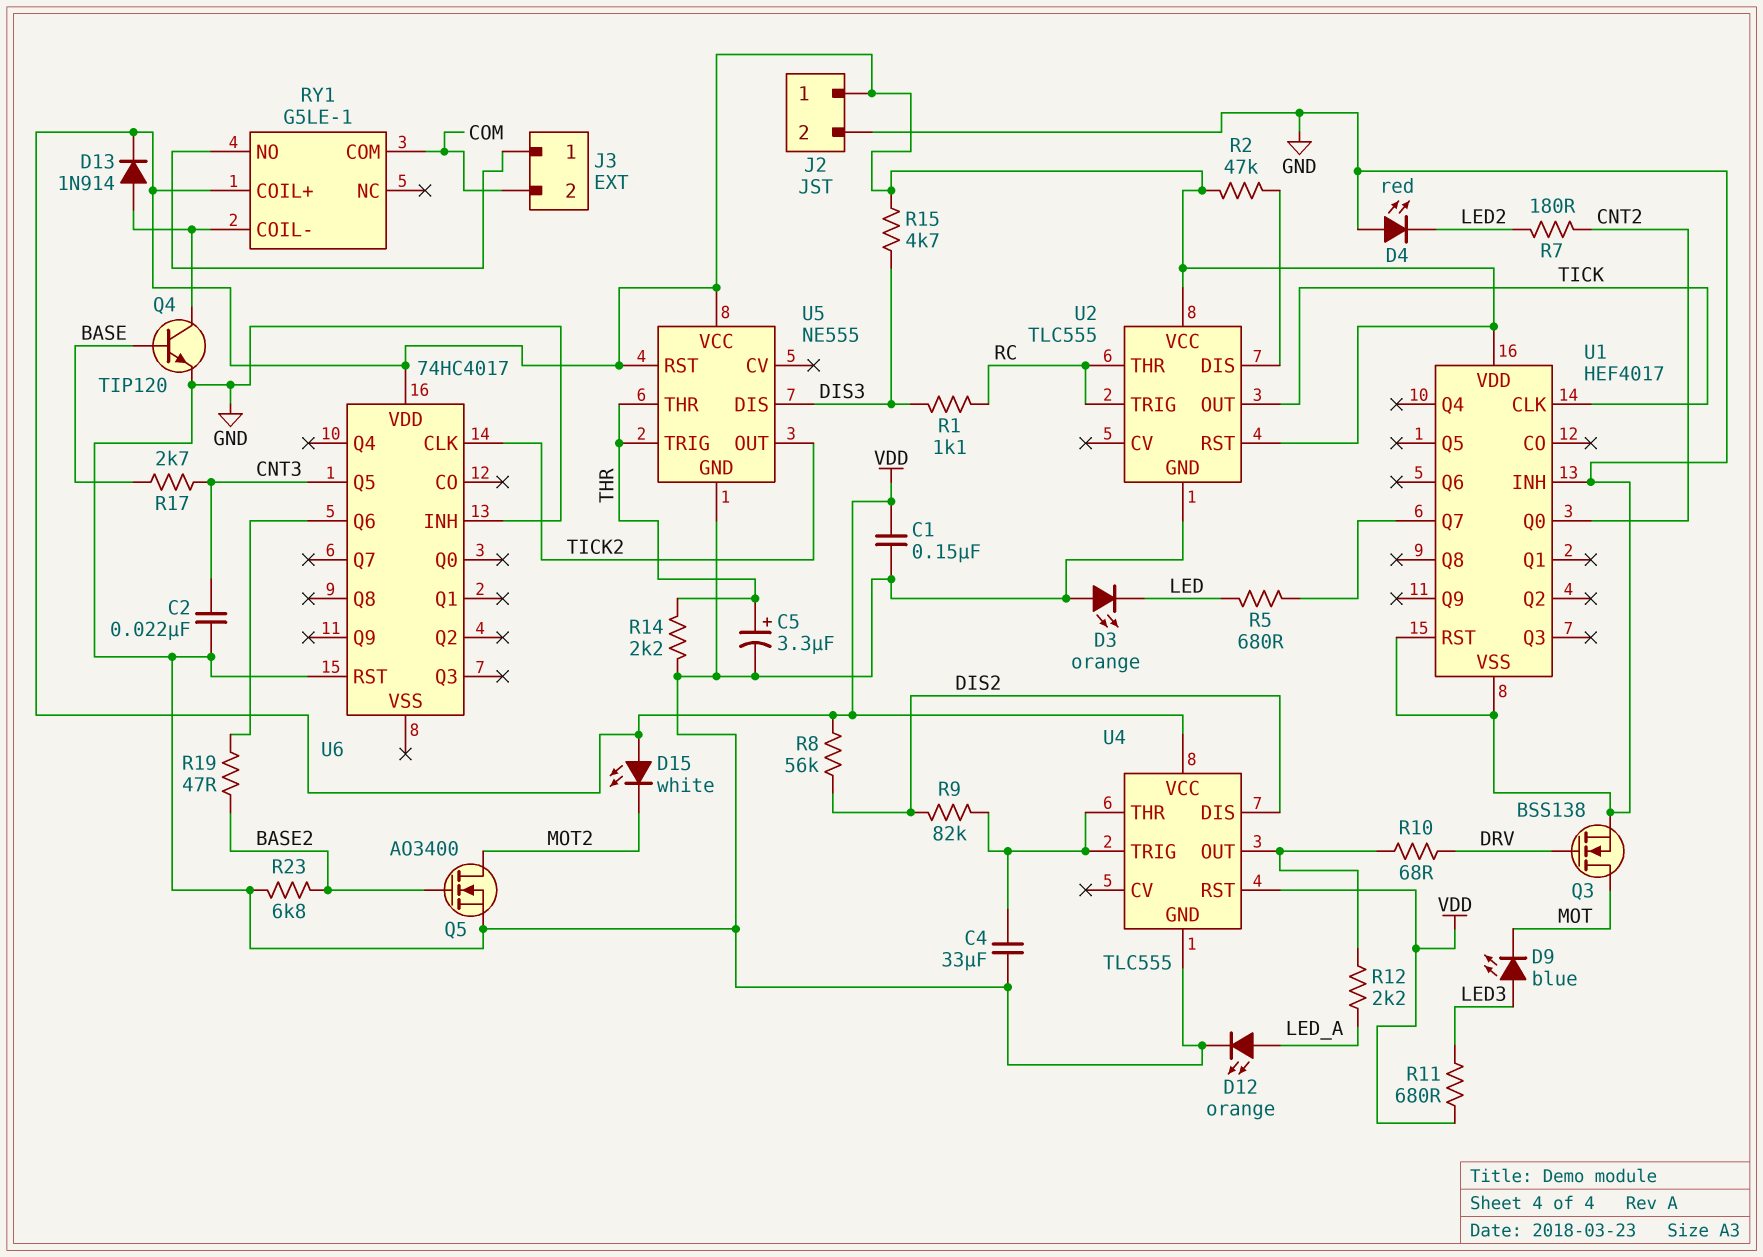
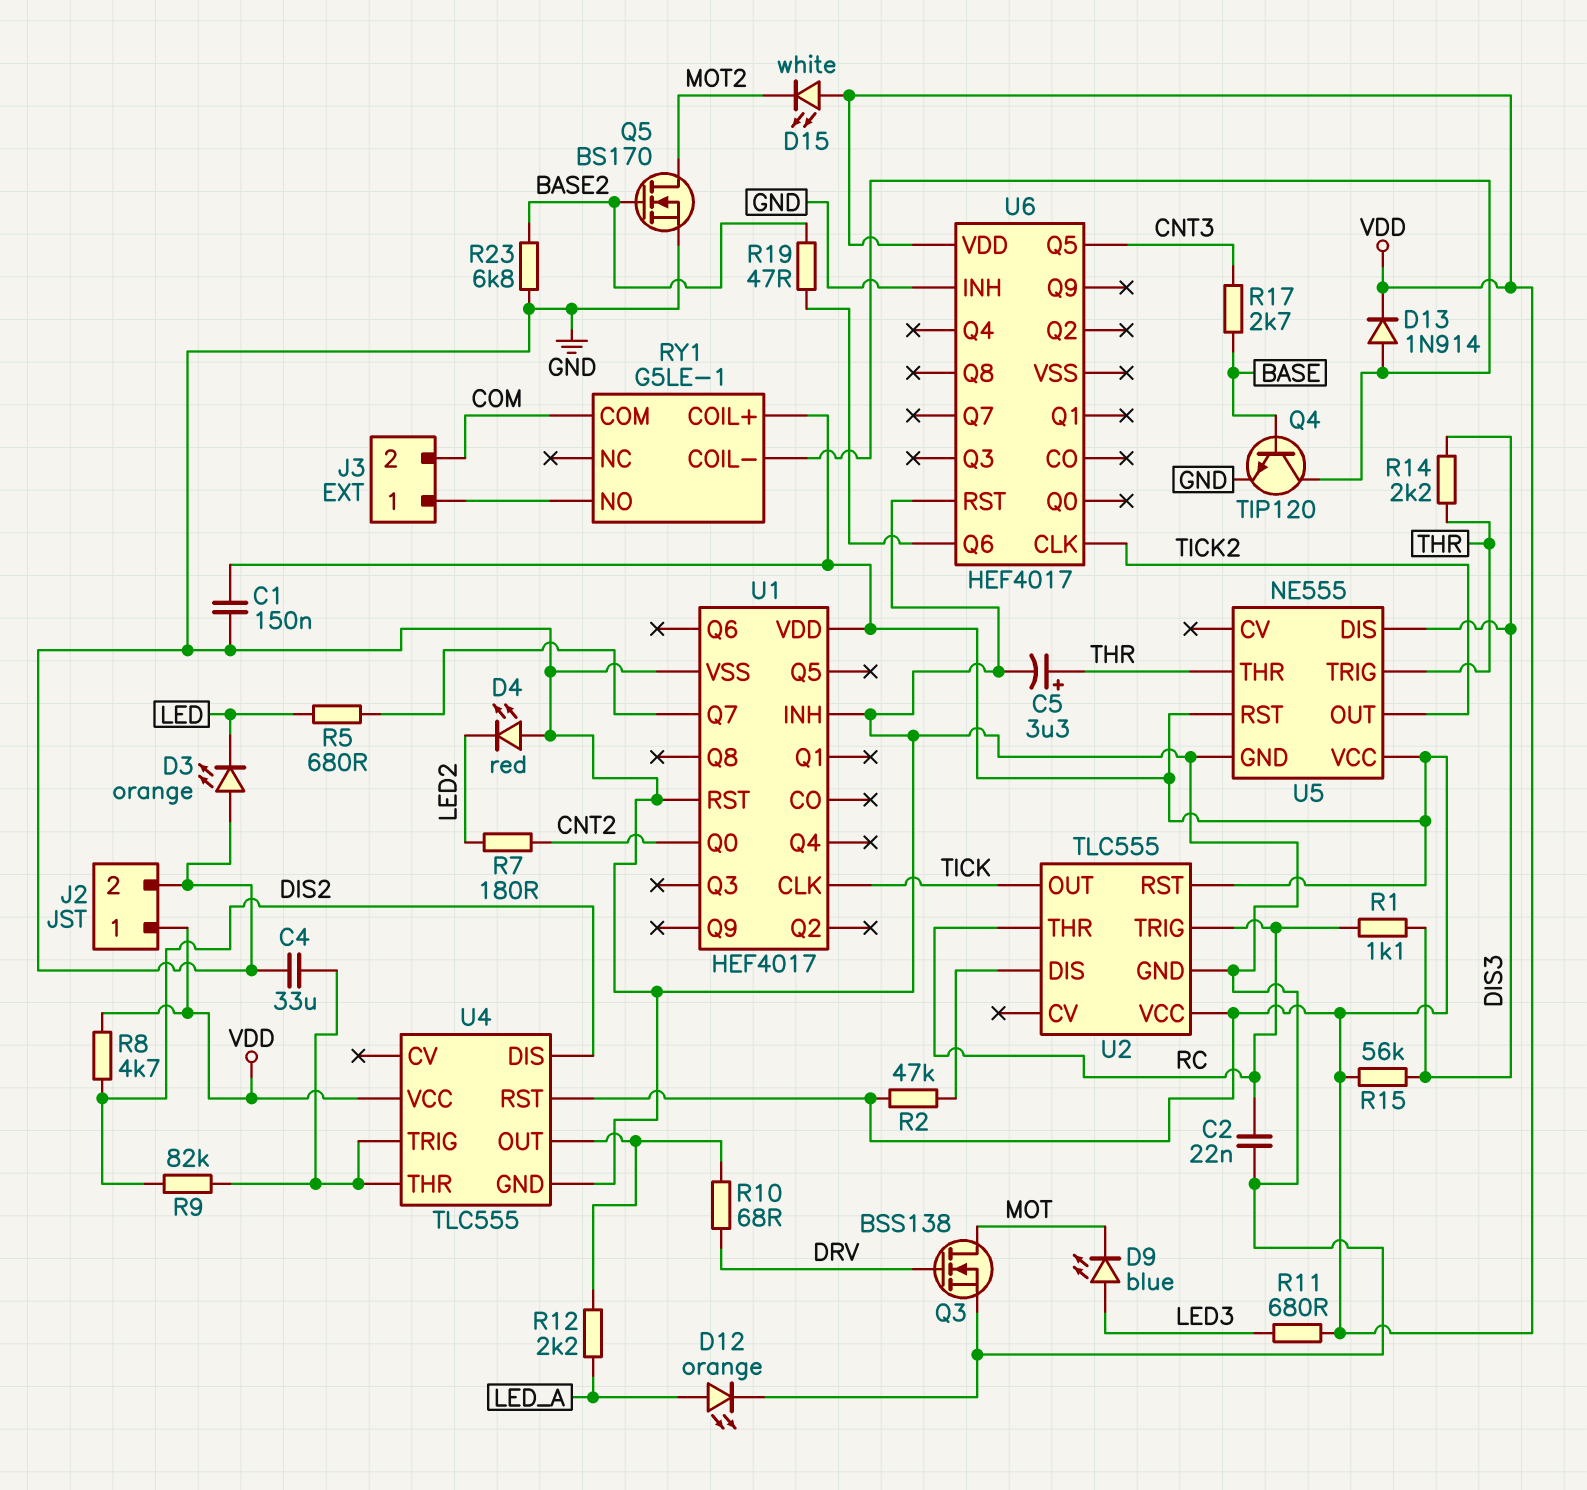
C2: 22nF (CNT3, GND) -> 22nF (GND, RC)
Q5: NMOS AO3400 (G BASE2, D MOT2, S GND) -> NMOS BS170 (G BASE2, D MOT2, S GND)
R8: 56k (DIS2, VDD) -> 4.7k (DIS2, VDD)
R14: 2.2k (GND, THR) -> 2.2k (DIS3, THR)
R15: 4.7k (DIS3, VDD) -> 56k (DIS3, VDD)
U6: 74HC4017 -> HEF4017

